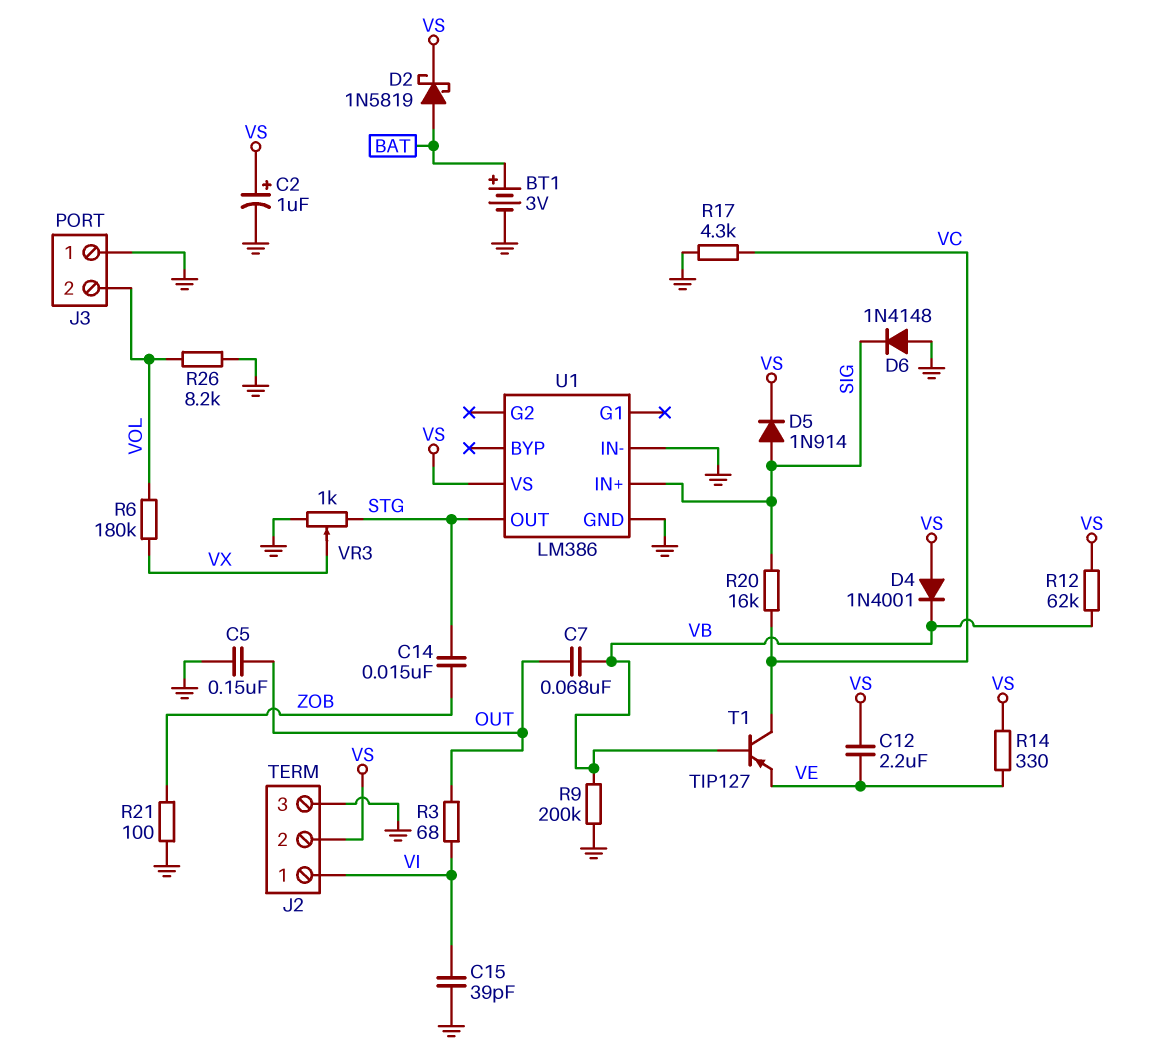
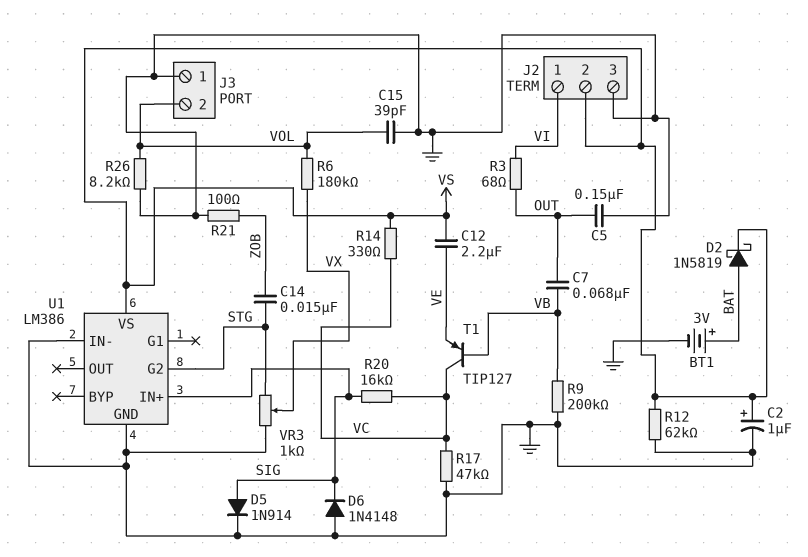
C15: 39pF (GND, VI) -> 39pF (GND, VOL)
D4: diode 1N4001 (A VS, K VB) -> none
D5: diode 1N914 (A SIG, K VS) -> diode 1N914 (A SIG, K GND)
R12: 62k (VB, VS) -> 62k (GND, VS)
R14: 330 (VE, VS) -> 330 (VC, VS)
R17: 4.3k (GND, VC) -> 47k (GND, VC)
U1 pin G2: none -> STG
U1 pin OUT: STG -> none

